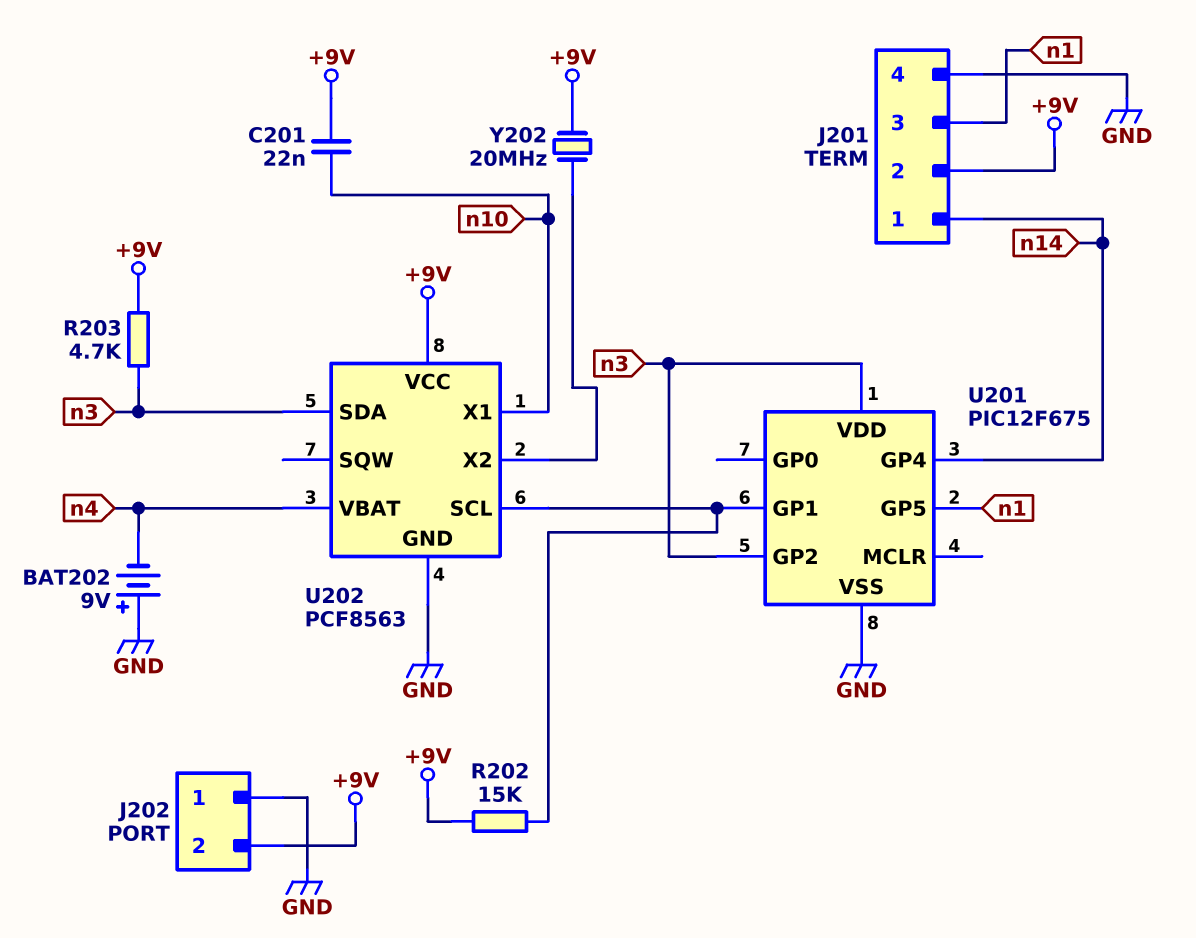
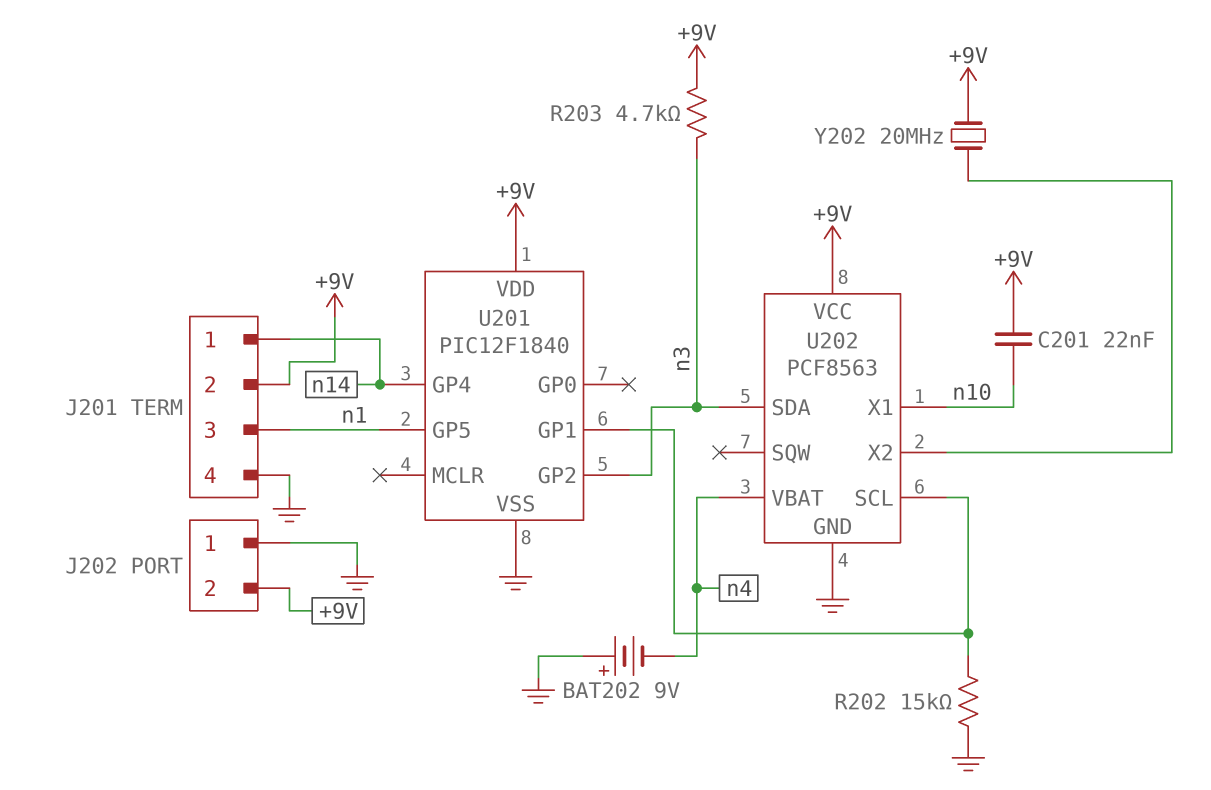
R202: 15k (+9V, U201/GP1) -> 15k (GND, U201/GP1)
U201: PIC12F675 -> PIC12F1840
U201 pin VDD: n3 -> +9V

